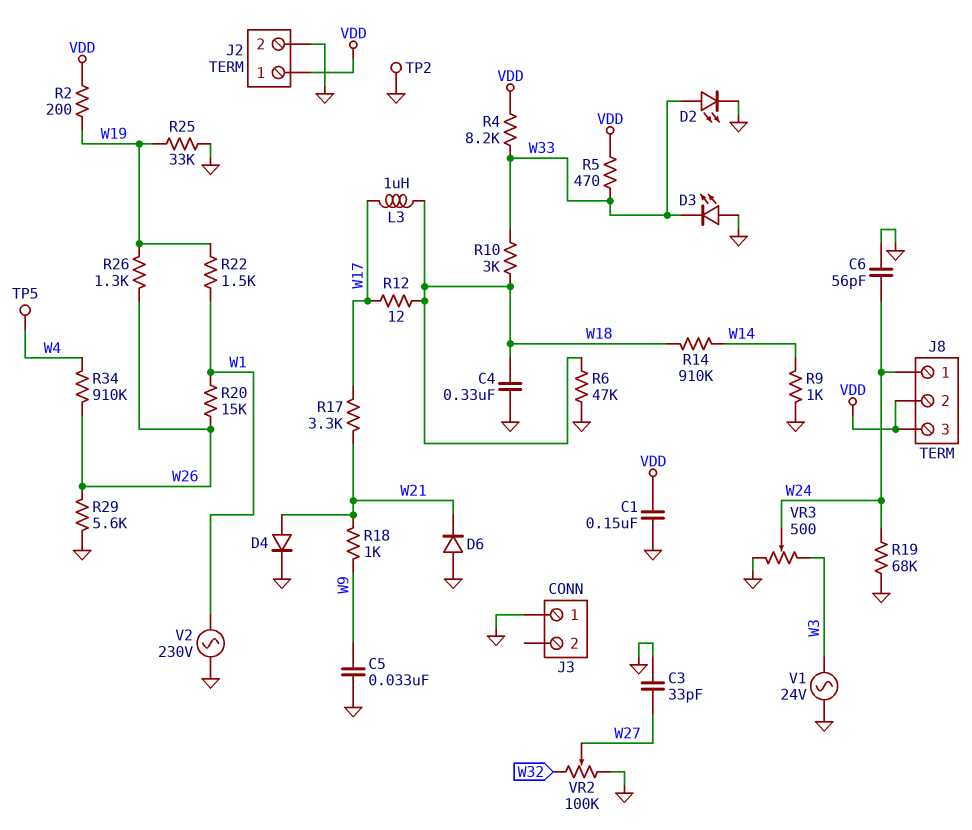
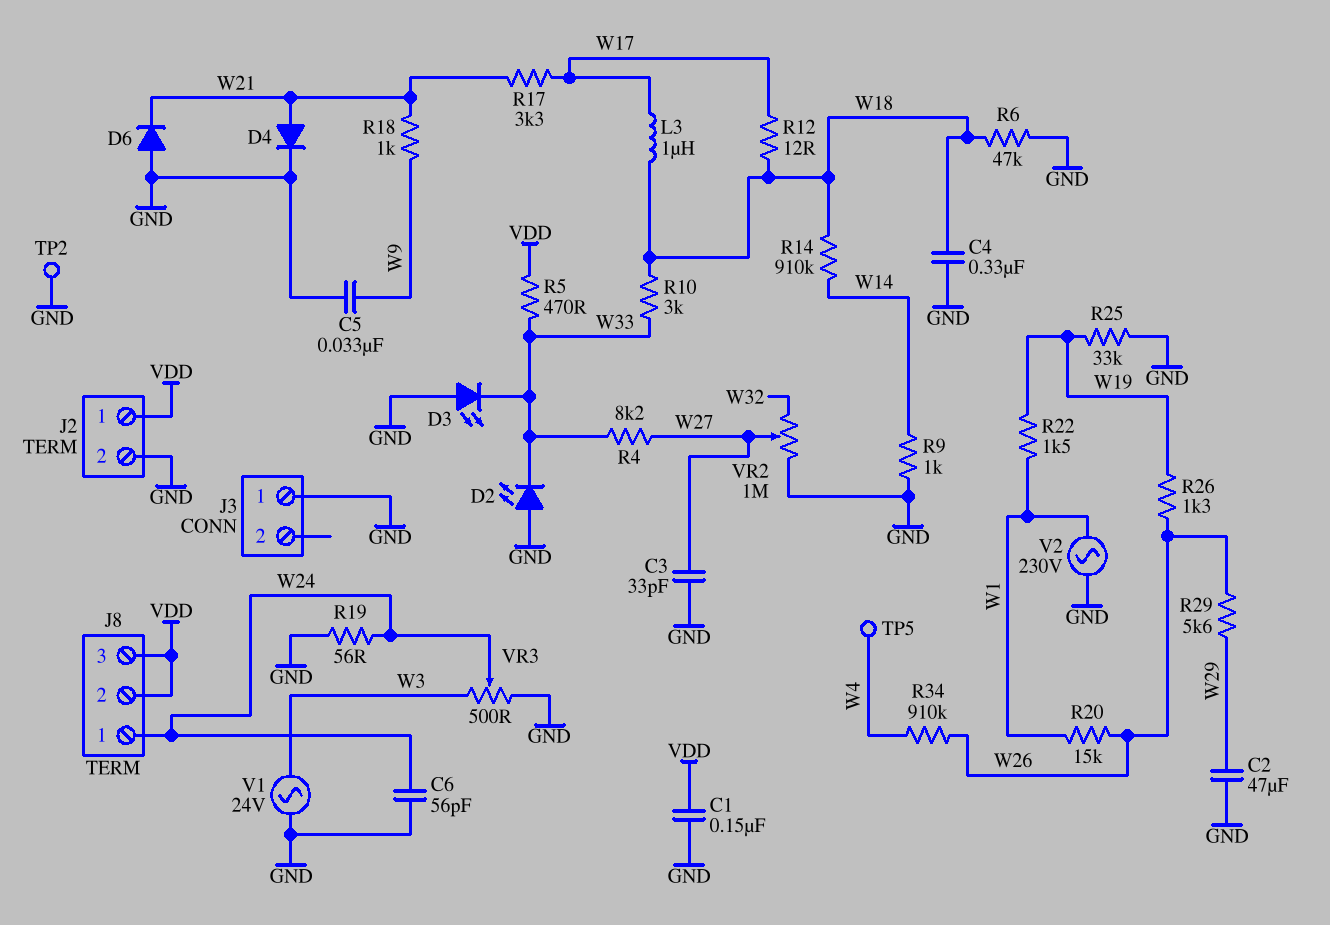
C2: none -> 47uF (GND, W29)
D2: LED (A W33, K GND) -> LED (A GND, K W33)
R2: 200 (VDD, W19) -> none
R4: 8.2k (VDD, W33) -> 8.2k (W27, W33)
R19: 68k (GND, W24) -> 56 (GND, W24)
R29: 5.6k (GND, W26) -> 5.6k (W26, W29)
VR2: 100k (GND, W32, wiper W27) -> 1M (GND, W32, wiper W27)

